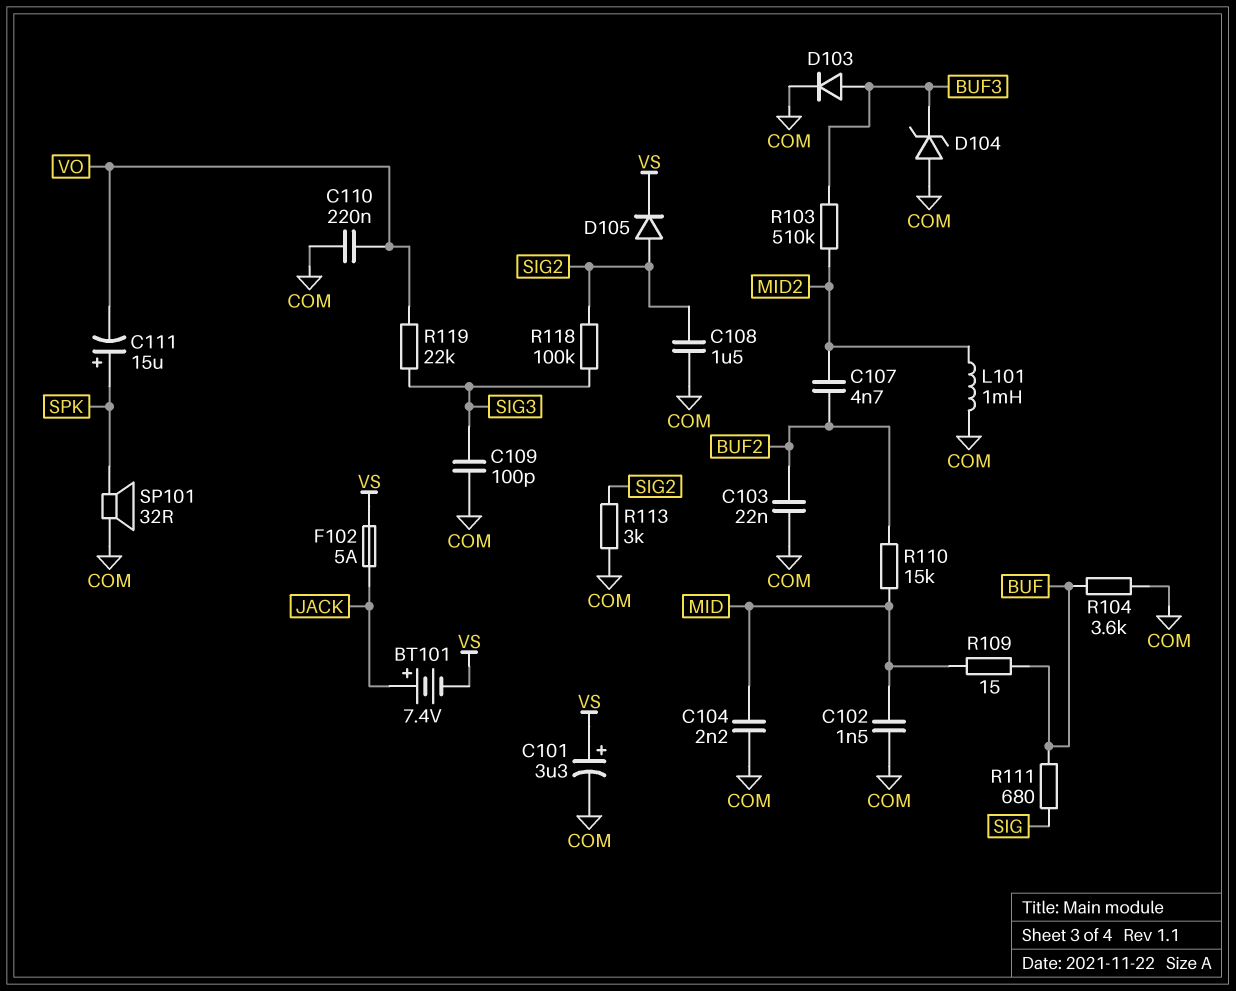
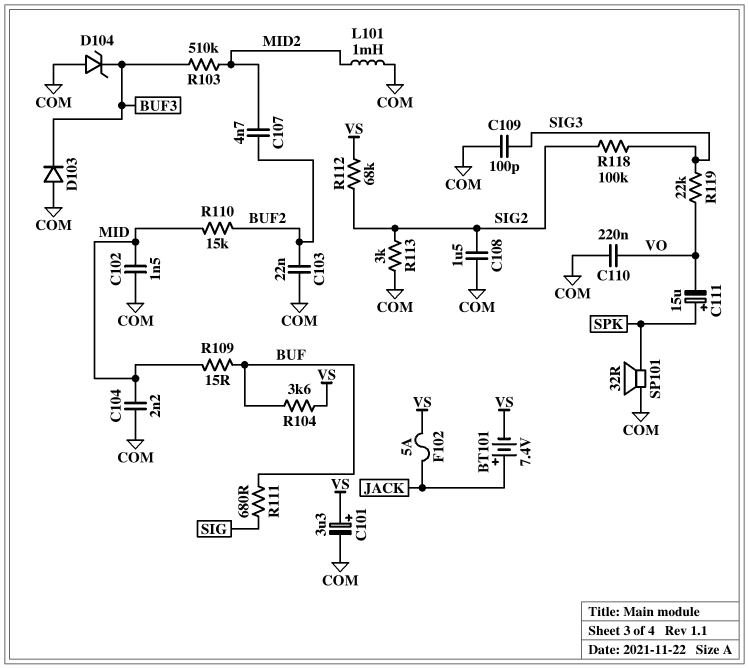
D103: diode (A BUF3, K COM) -> diode (A COM, K BUF3)
D105: diode (A SIG2, K VS) -> none
R104: 3.6k (BUF, COM) -> 3.6k (BUF, VS)
R112: none -> 68k (SIG2, VS)

